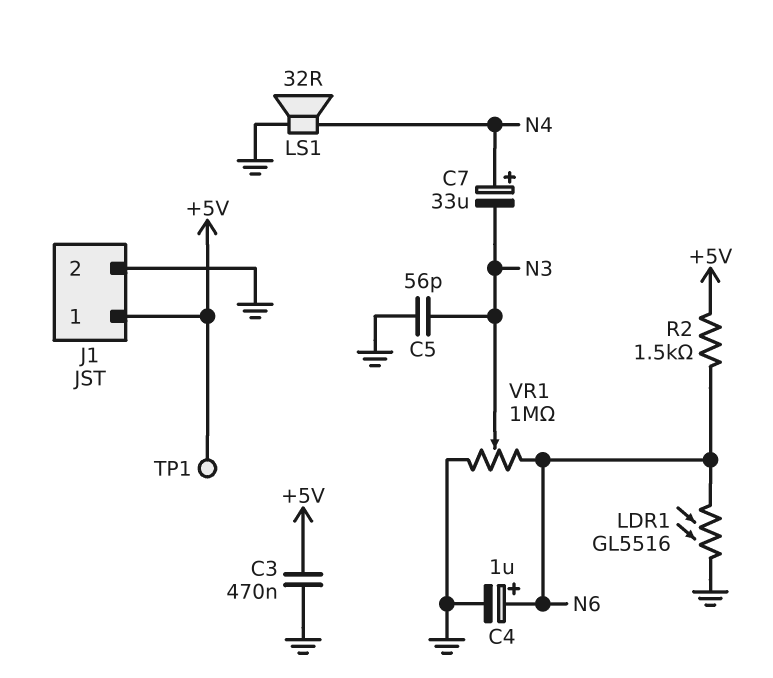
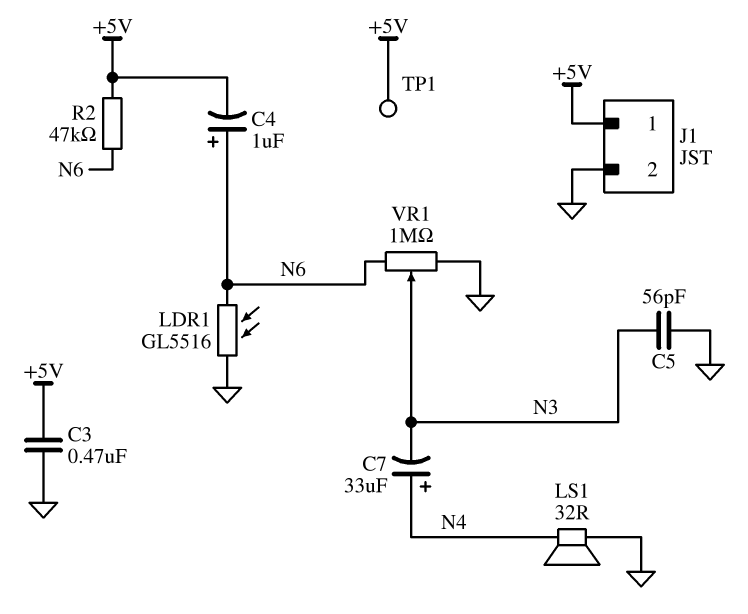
C4: 1uF (plus N6, minus GND) -> 1uF (plus N6, minus +5V)
R2: 1.5k (+5V, N6) -> 47k (+5V, N6)

